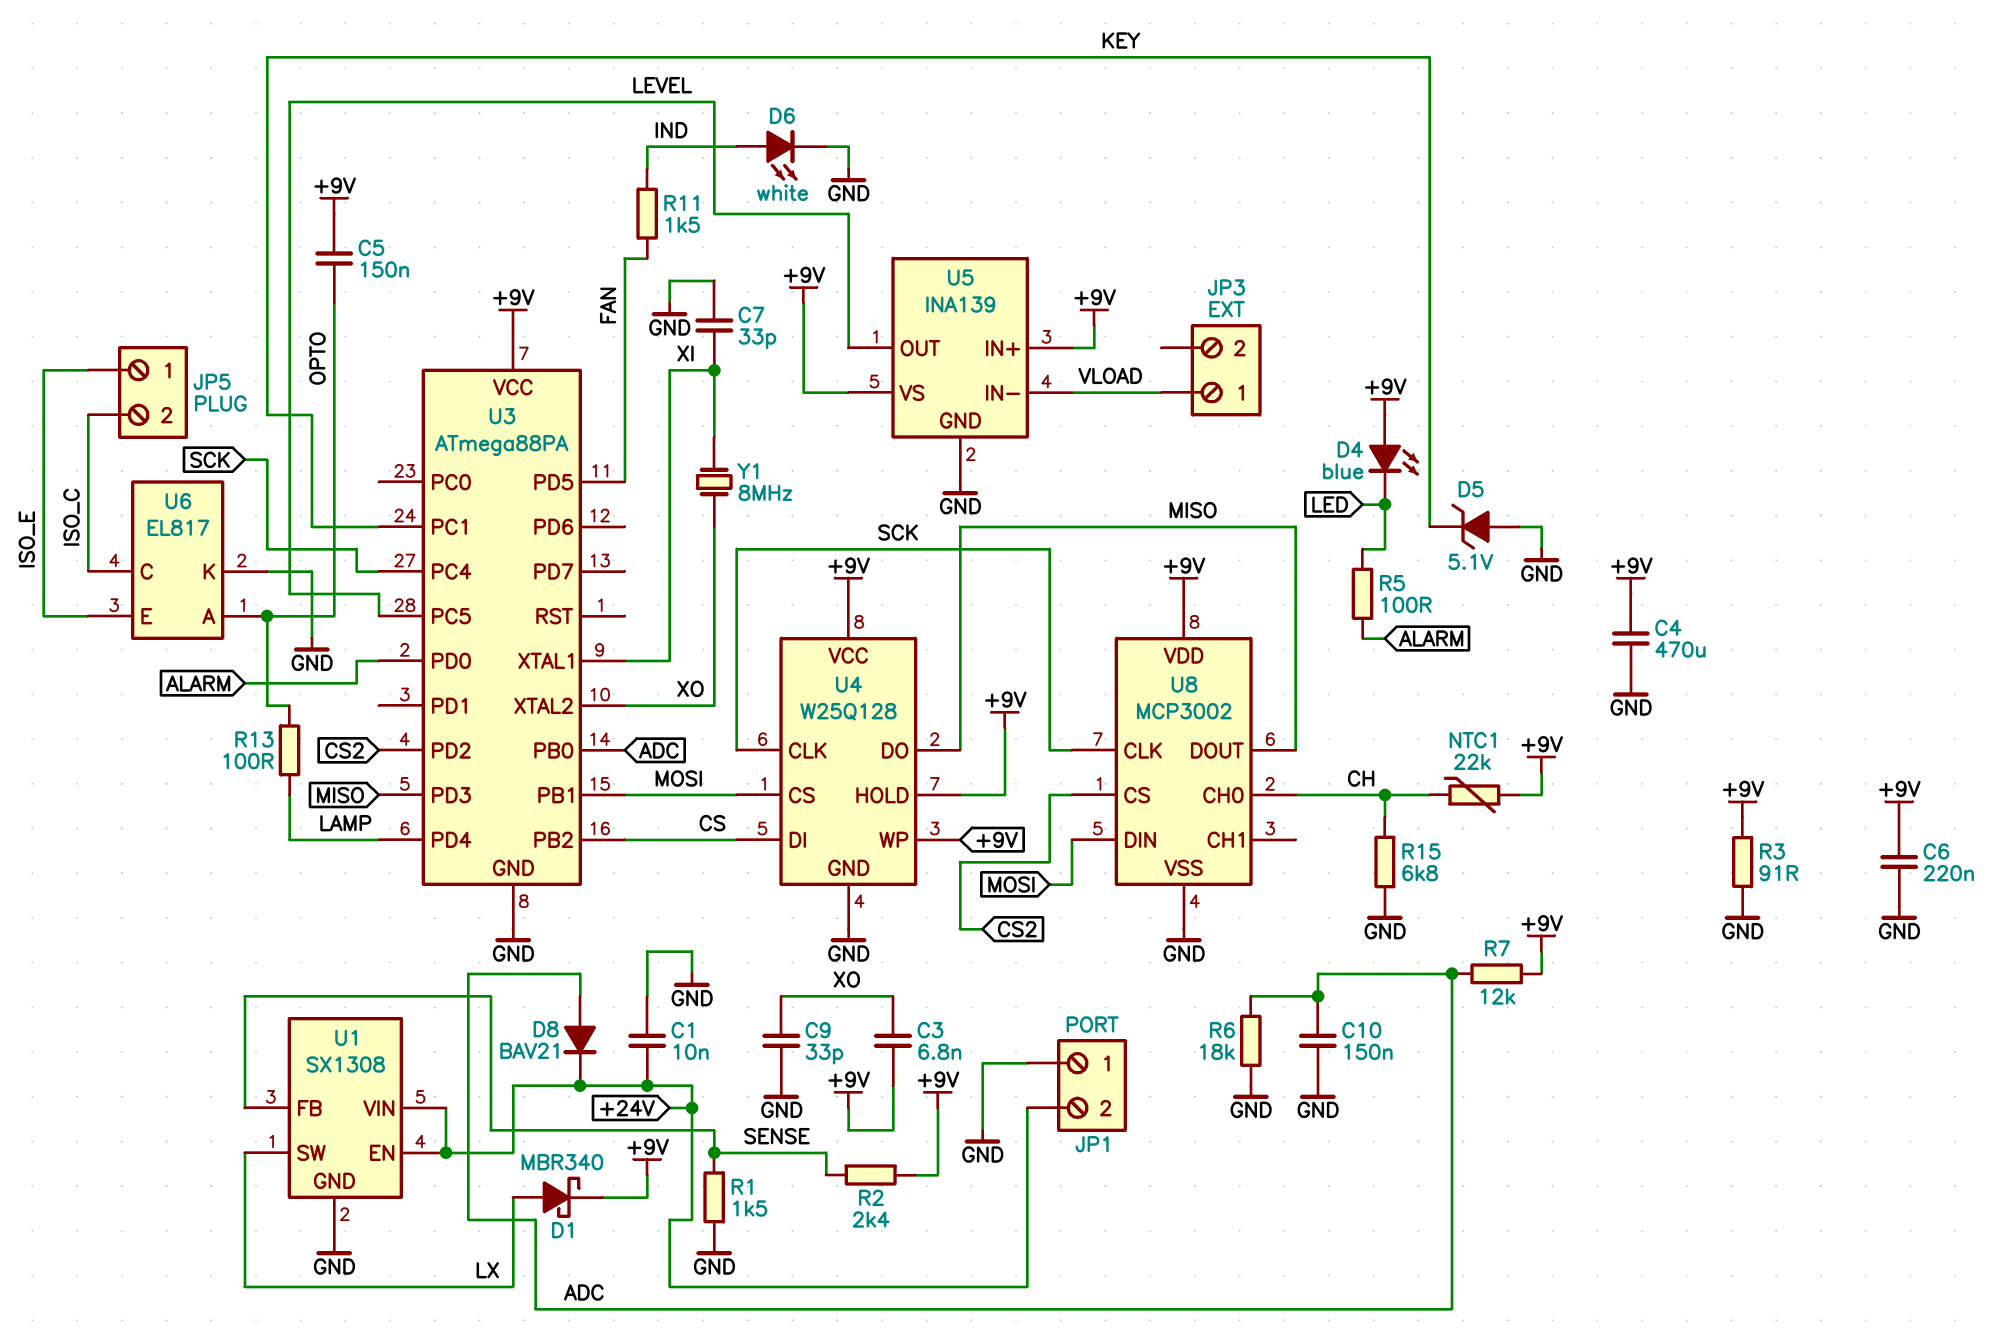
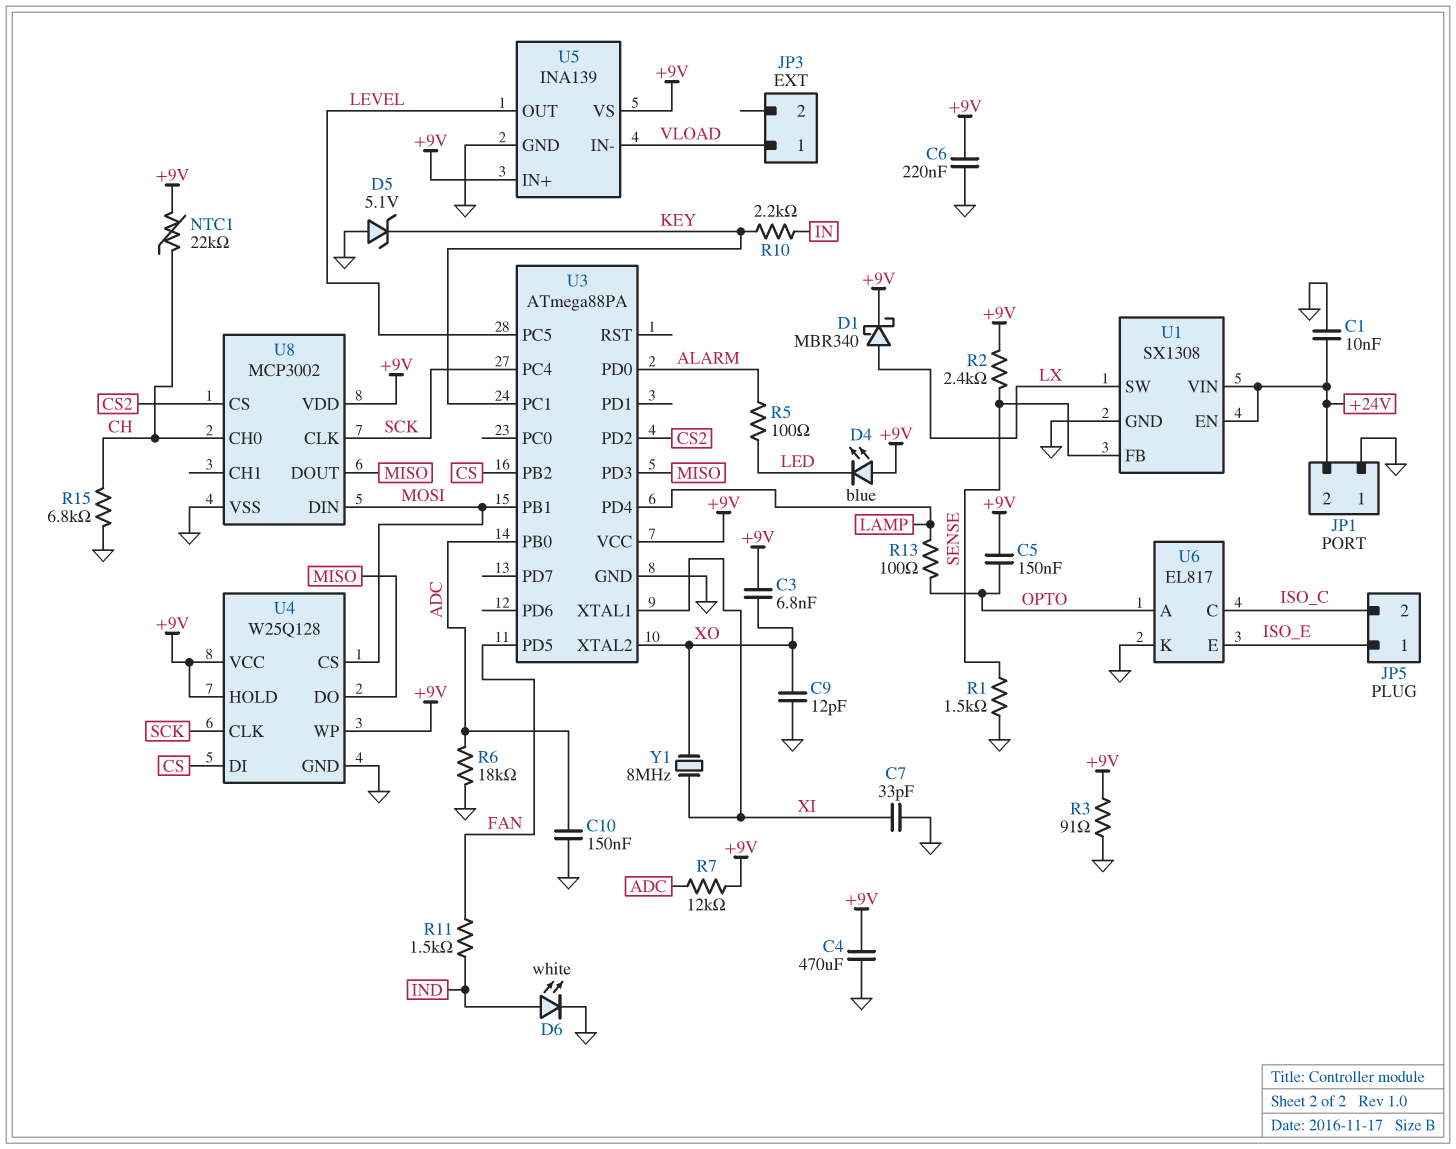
C9: 33pF (GND, XO) -> 12pF (GND, XO)
D8: diode BAV21 (A ADC, K +24V) -> none
R10: none -> 2.2k (IN, KEY)

